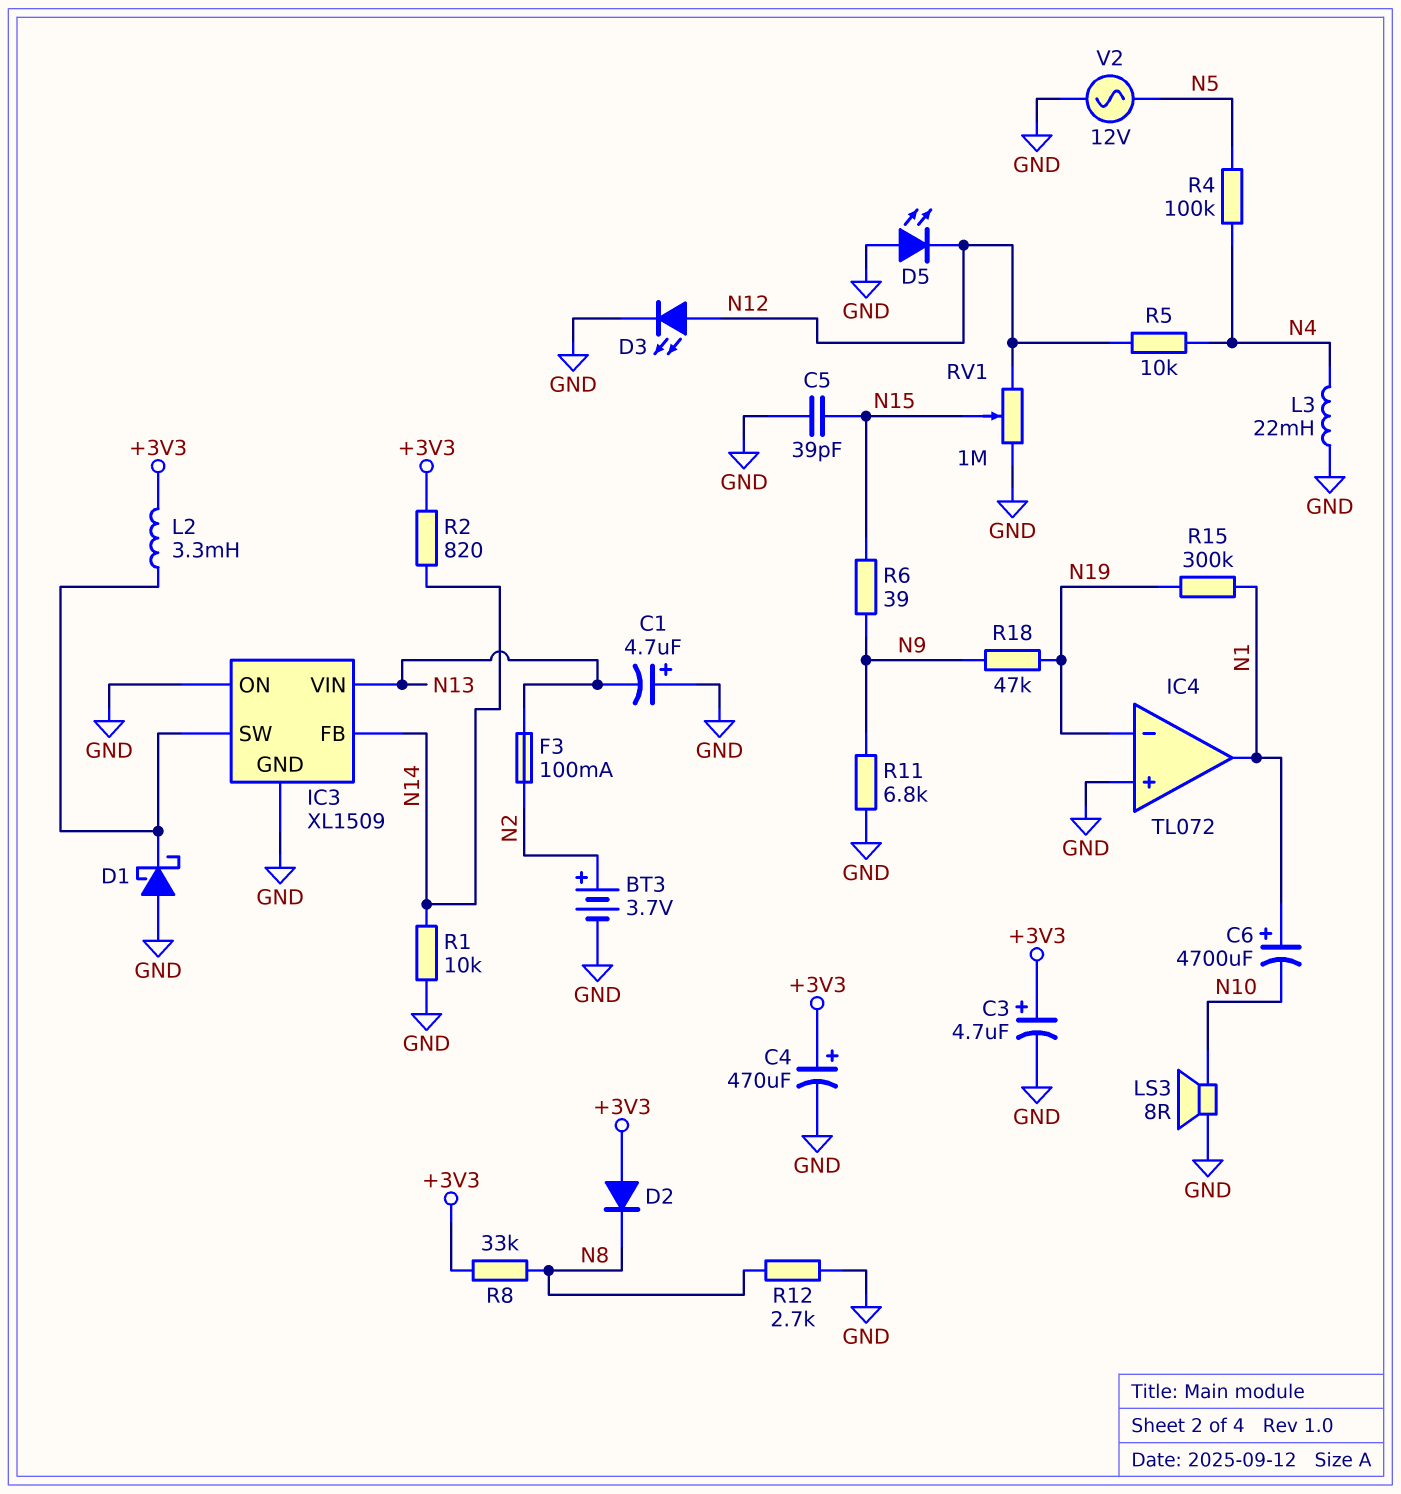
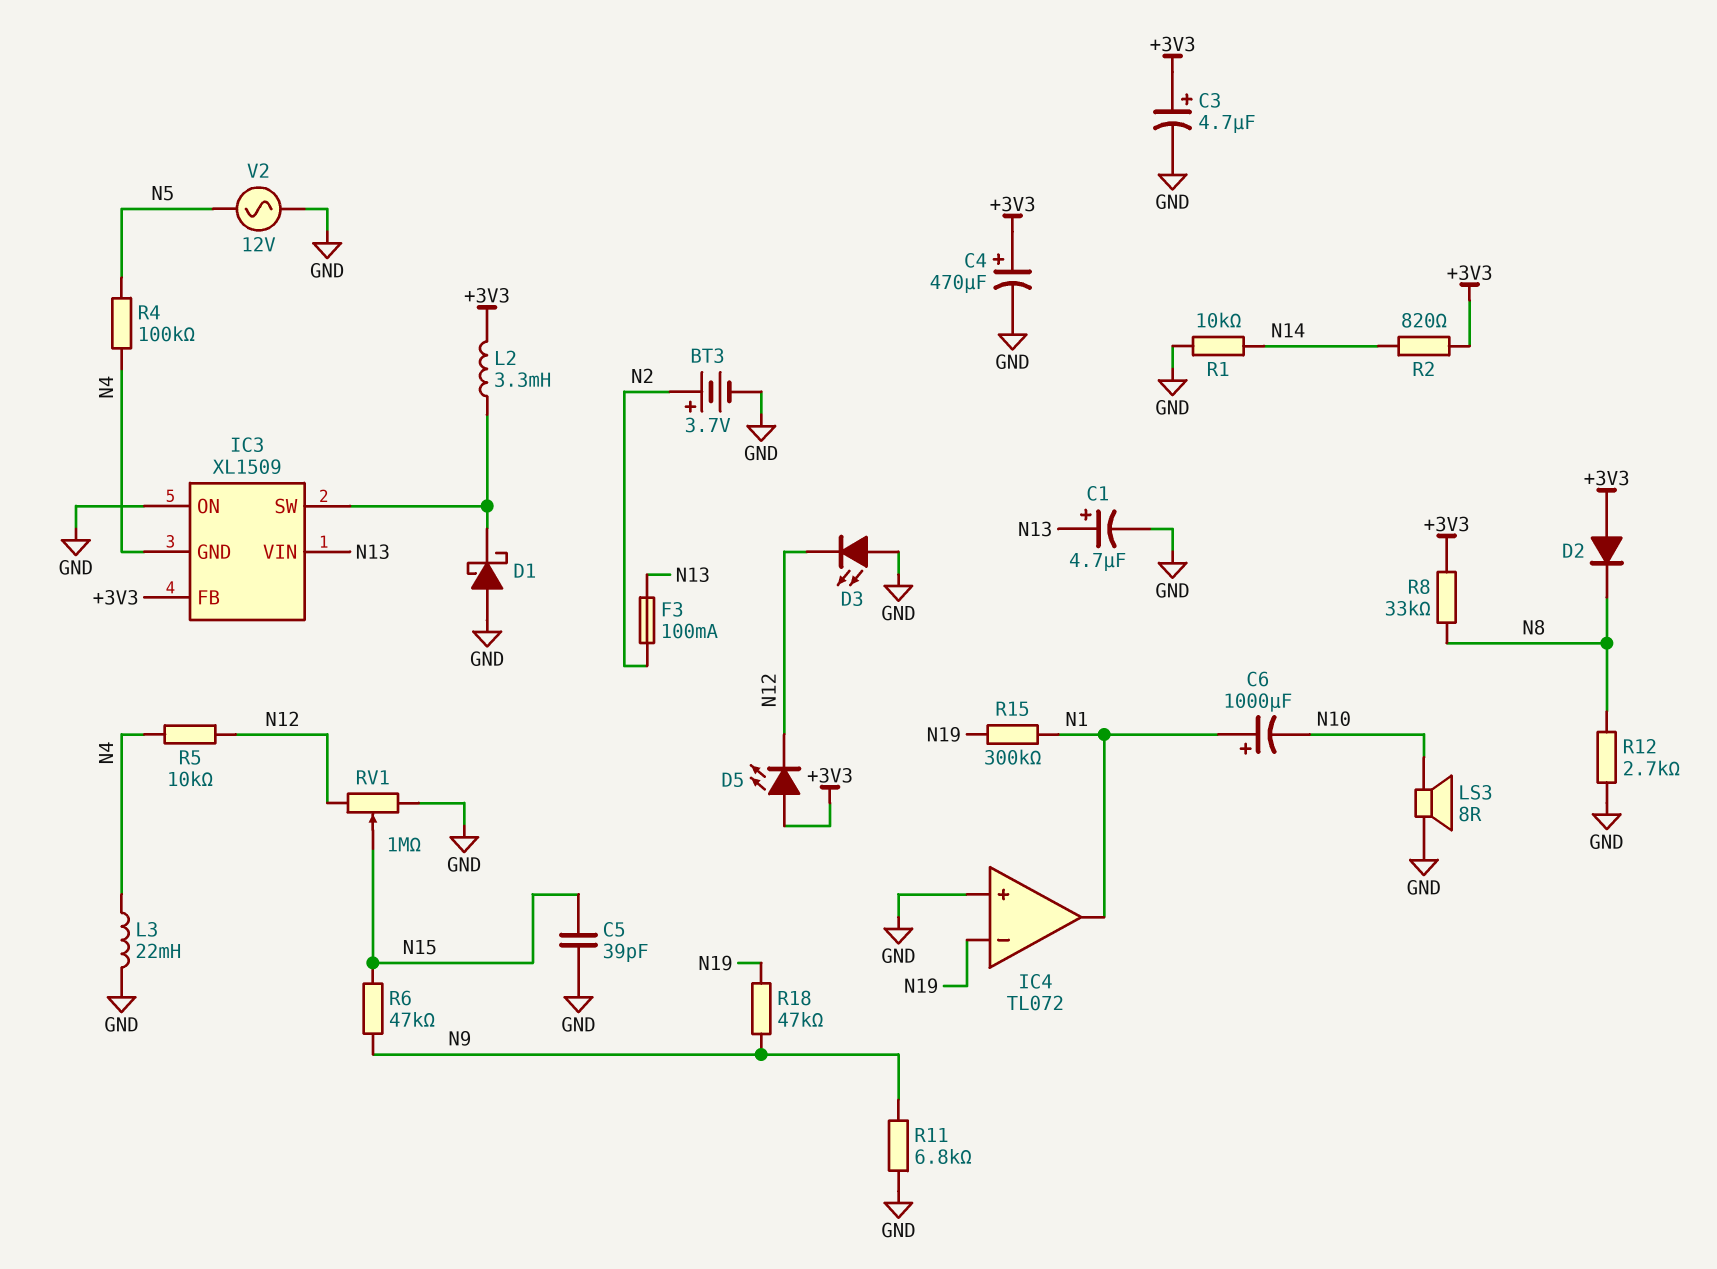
C1: 4.7uF (plus GND, minus N13) -> 4.7uF (plus N13, minus GND)
C6: 4700uF (plus N1, minus N10) -> 1000uF (plus N1, minus N10)
D3: LED (A N12, K GND) -> LED (A GND, K N12)
D5: LED (A GND, K N12) -> LED (A +3V3, K N12)
IC3 pin FB: N14 -> +3V3
IC3 pin GND: GND -> N4
R6: 39 (N9, N15) -> 47k (N9, N15)

